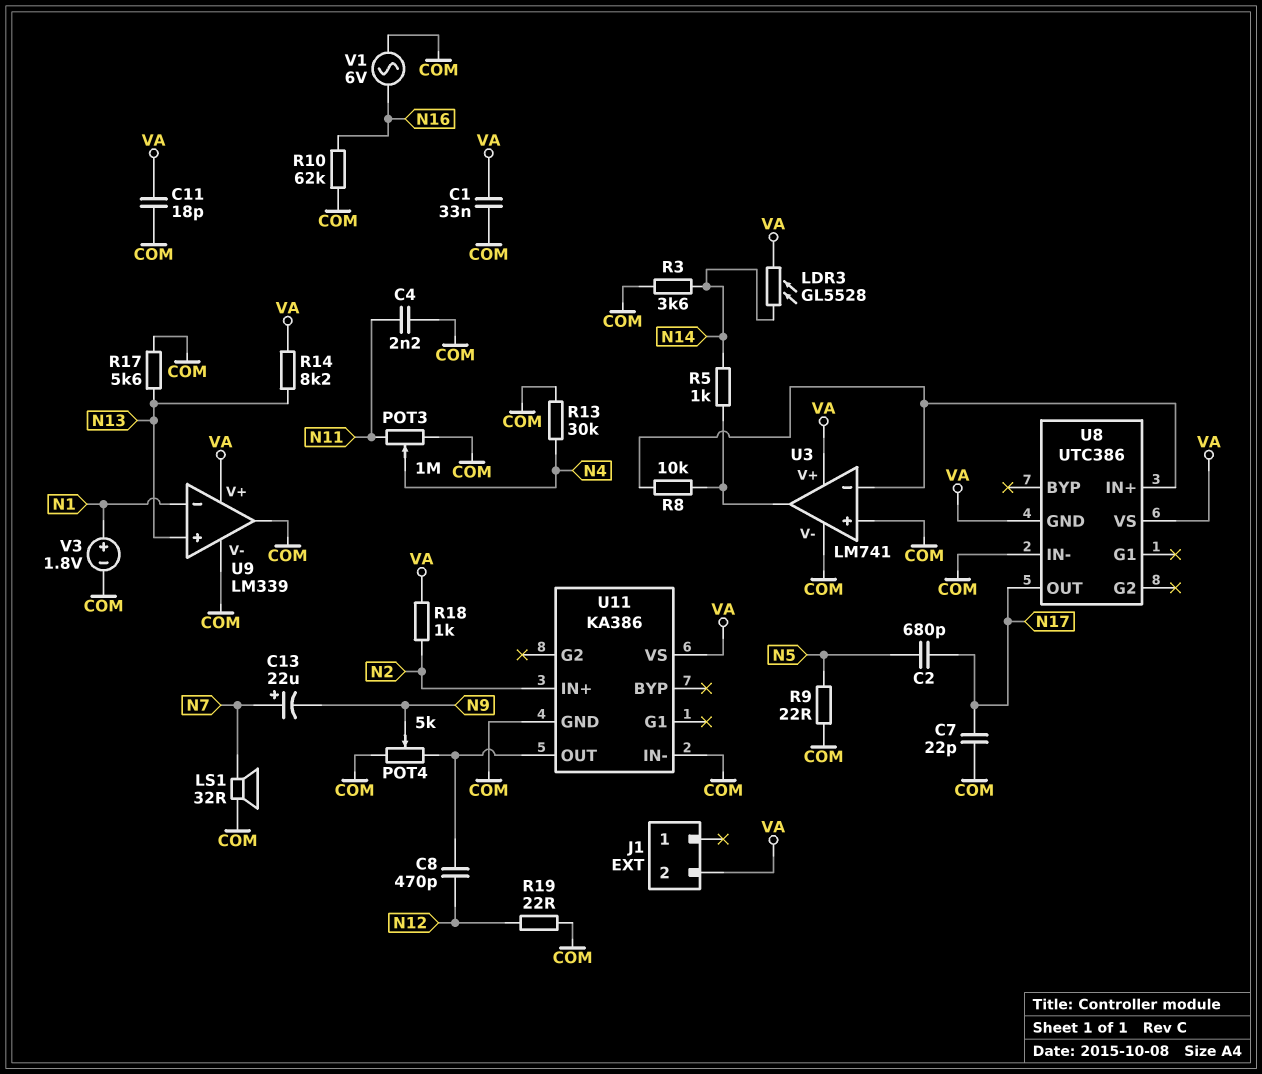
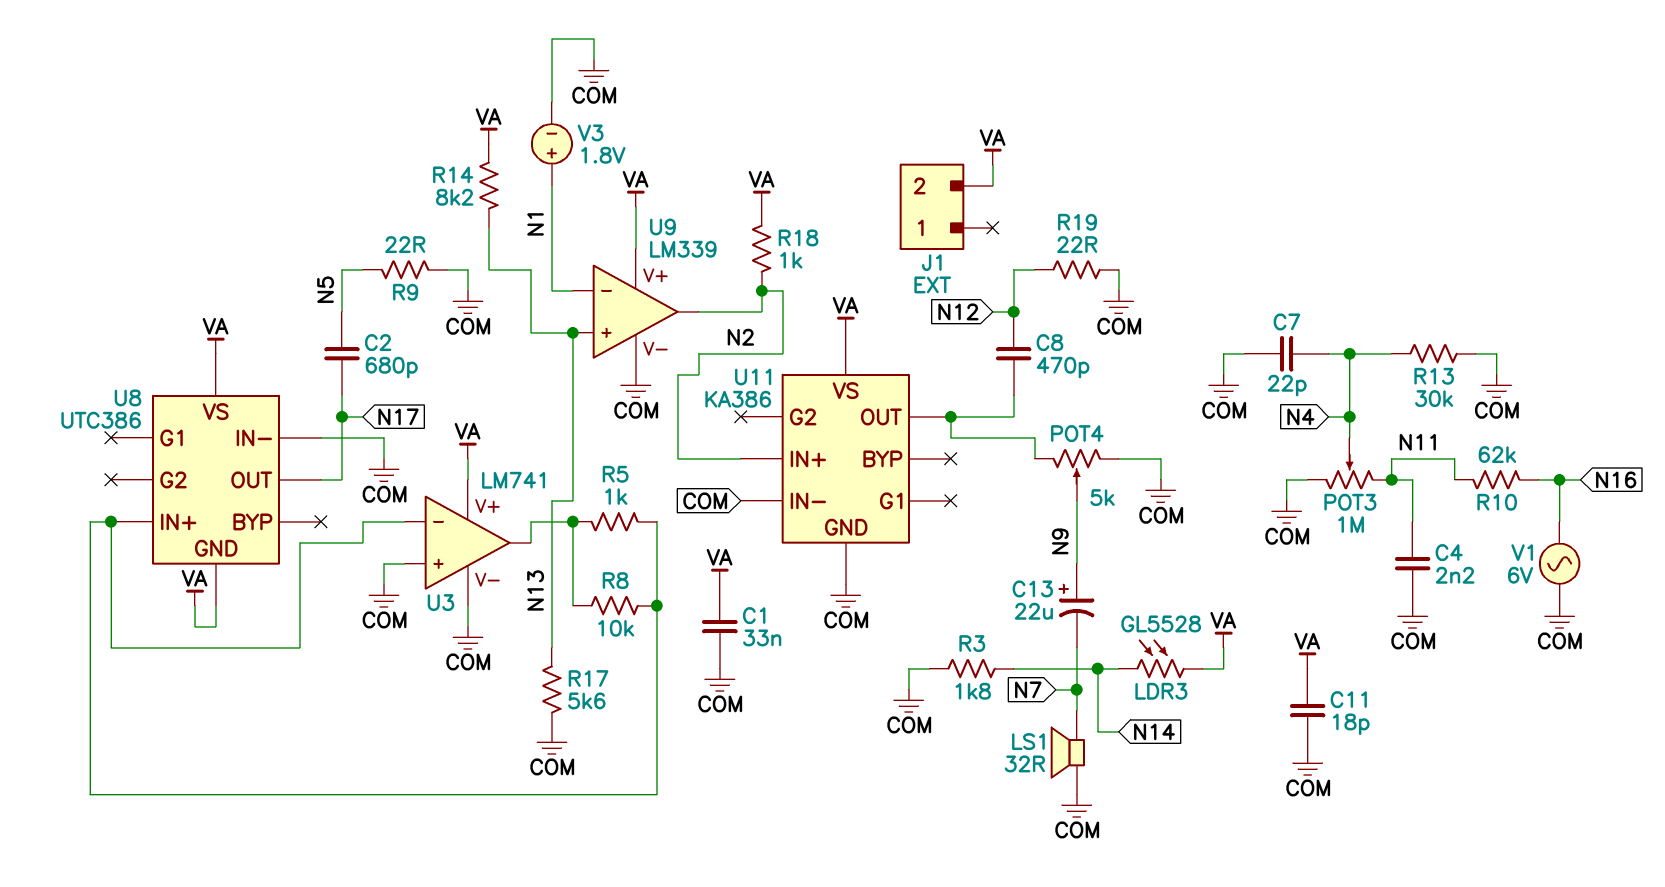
C7: 22pF (COM, N17) -> 22pF (COM, N4)
C13: 22uF (plus N7, minus N9) -> 22uF (plus N9, minus N7)
R3: 3.6k (COM, N14) -> 1.8k (COM, N14)
R5: 1k (N14, U3/out) -> 1k (U3/in-, U3/out)
R10: 62k (COM, N16) -> 62k (N11, N16)
U9 pin out: COM -> N2

